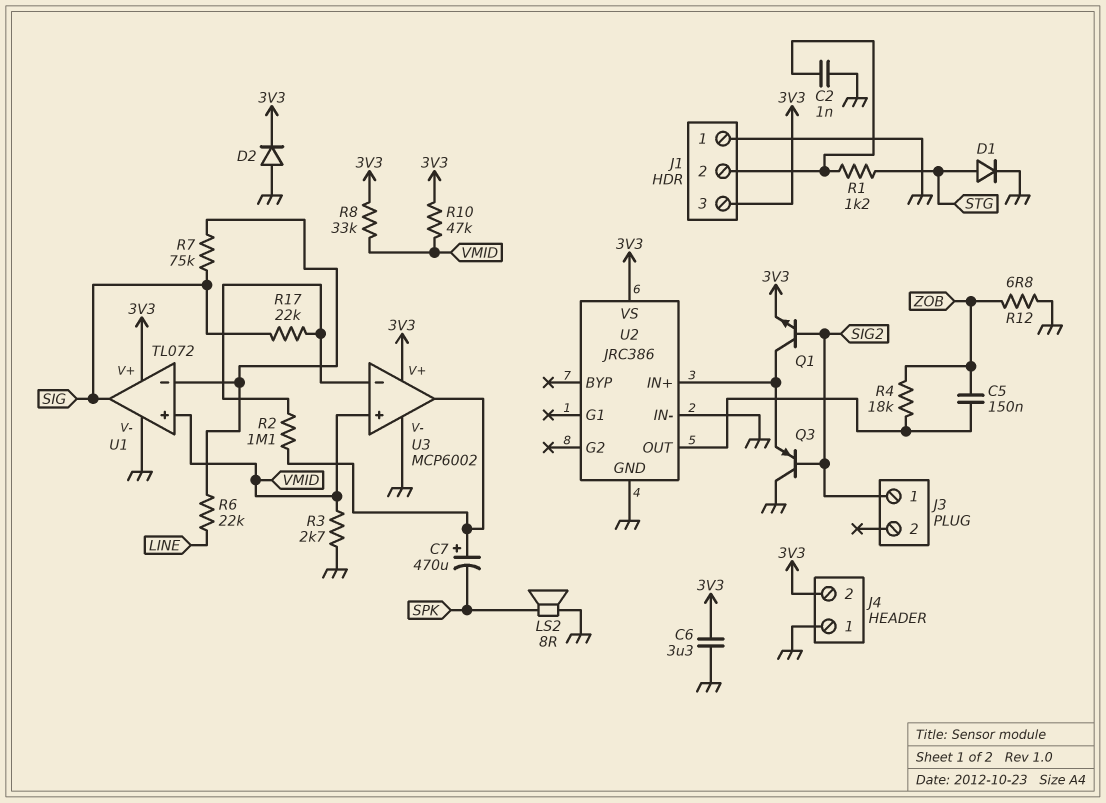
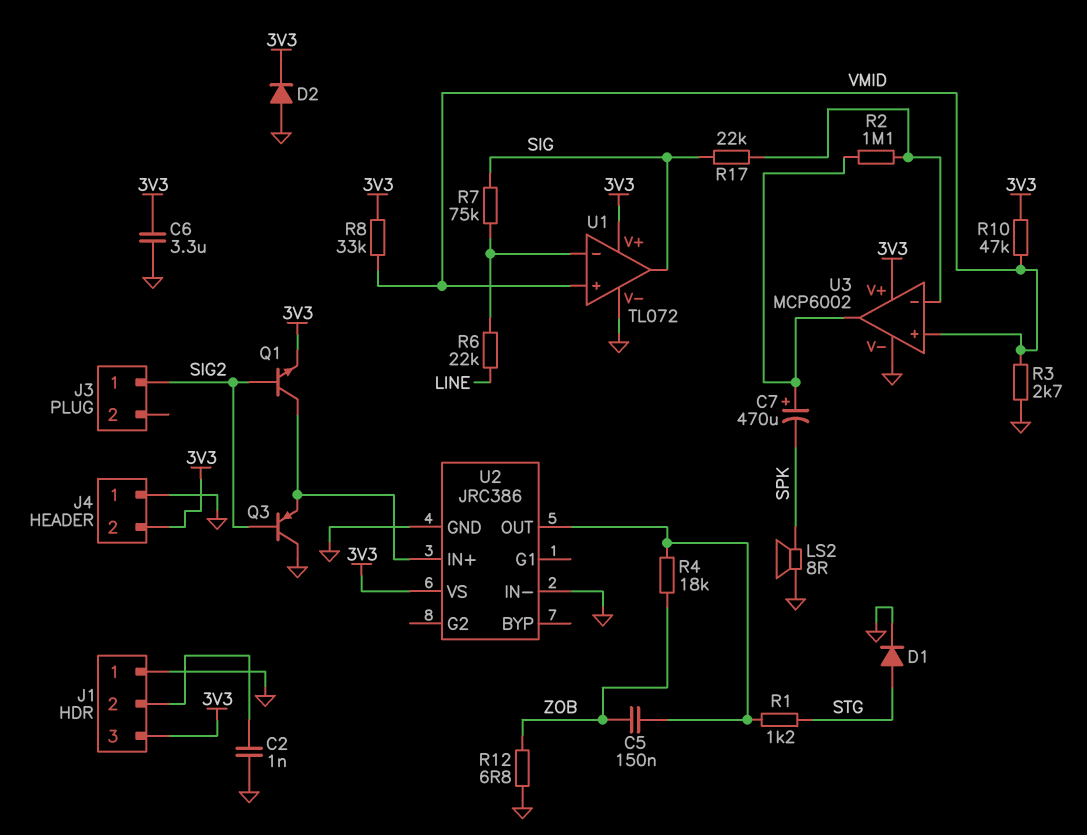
R1: 1.2k (J1/2, STG) -> 1.2k (STG, U2/OUT)

